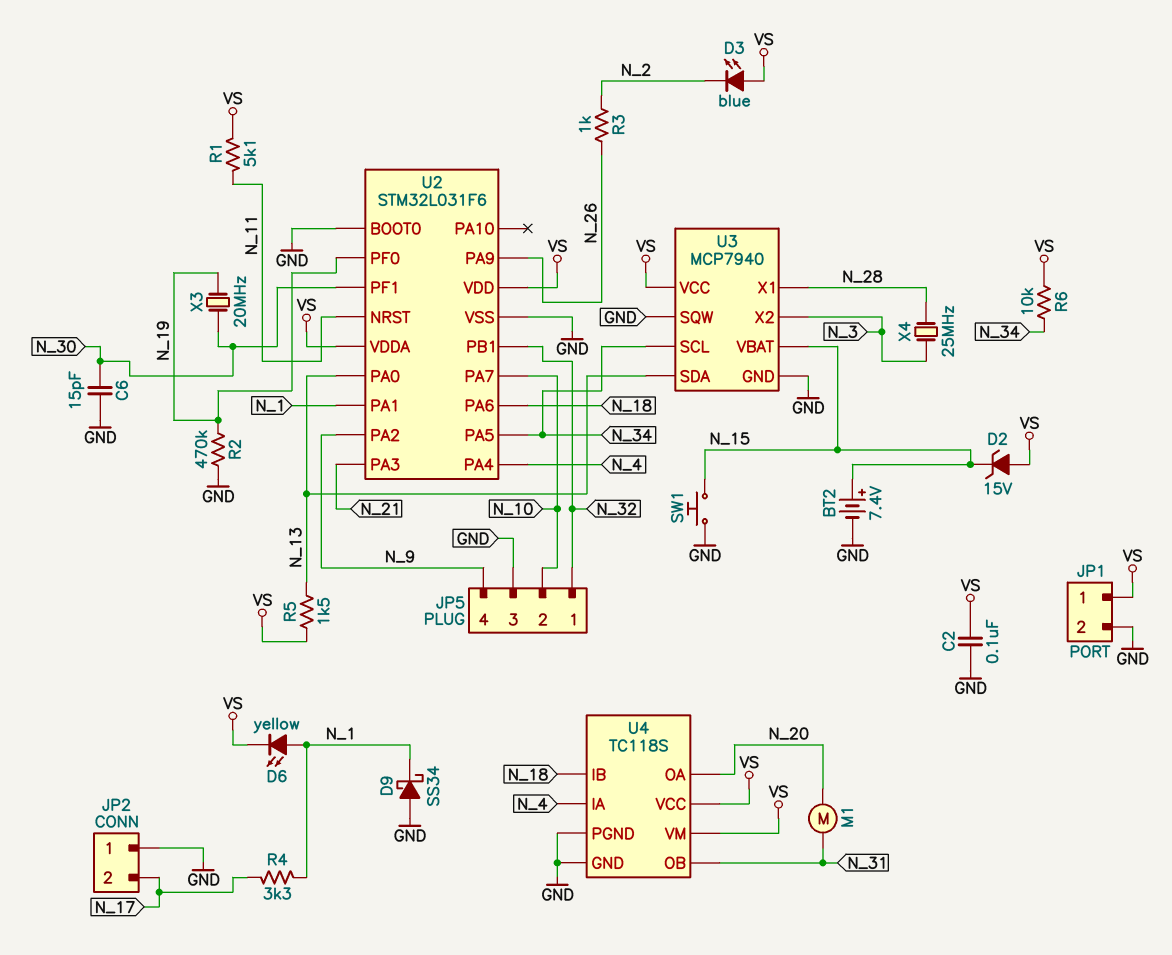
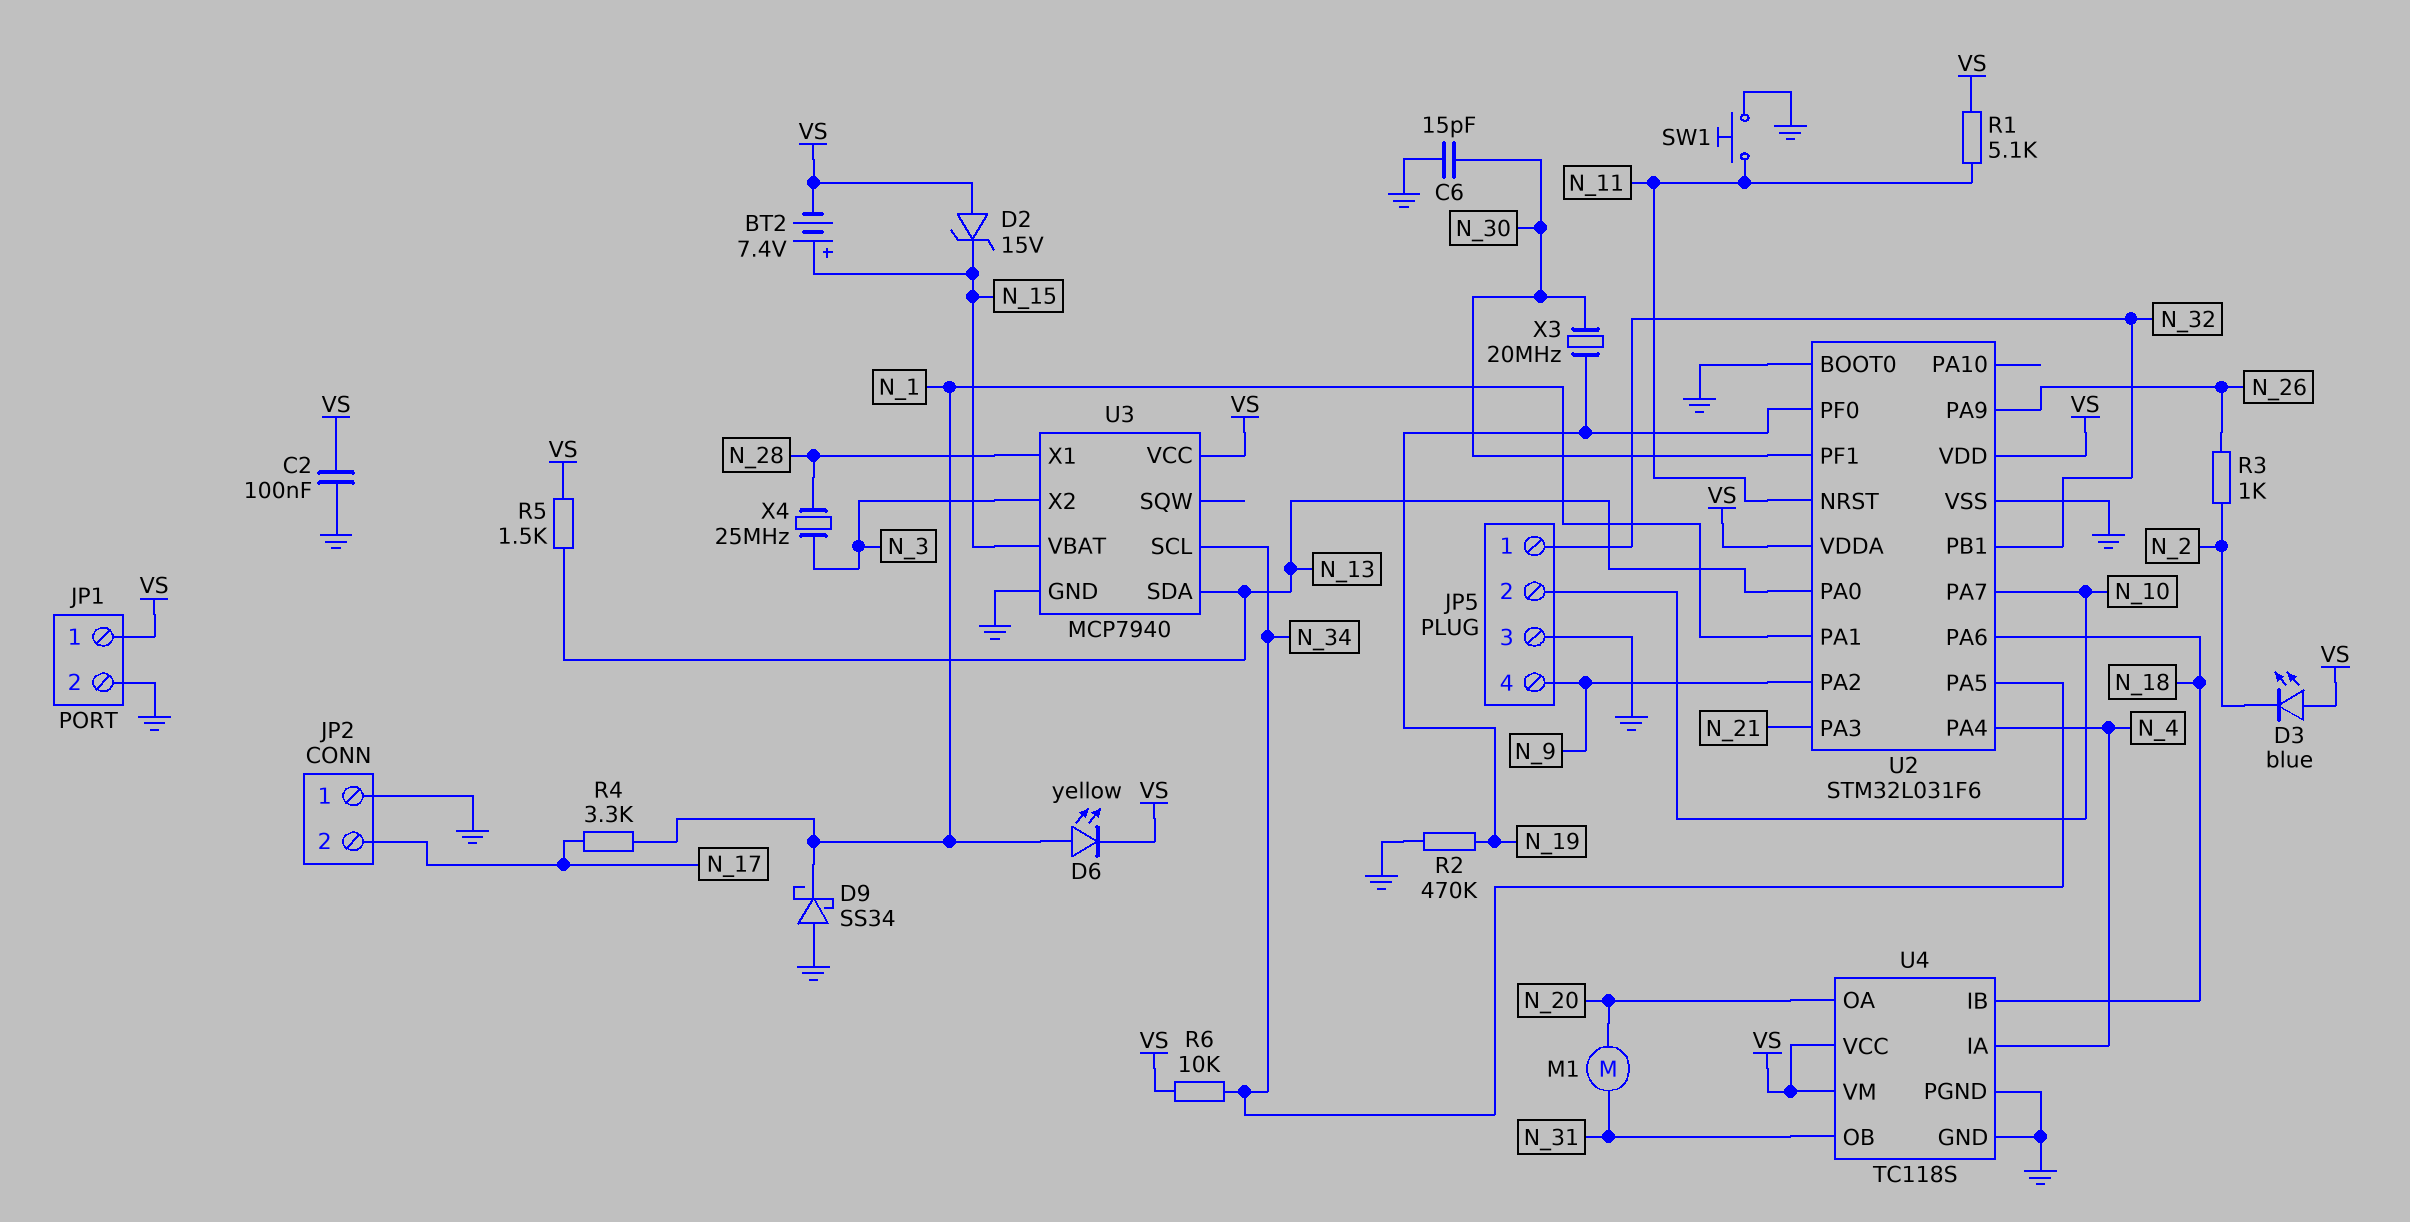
BT2: 7.4V (plus N_15, minus GND) -> 7.4V (plus N_15, minus VS)
SW1: button (GND, N_15) -> button (GND, N_11)
U3 pin SQW: GND -> none

